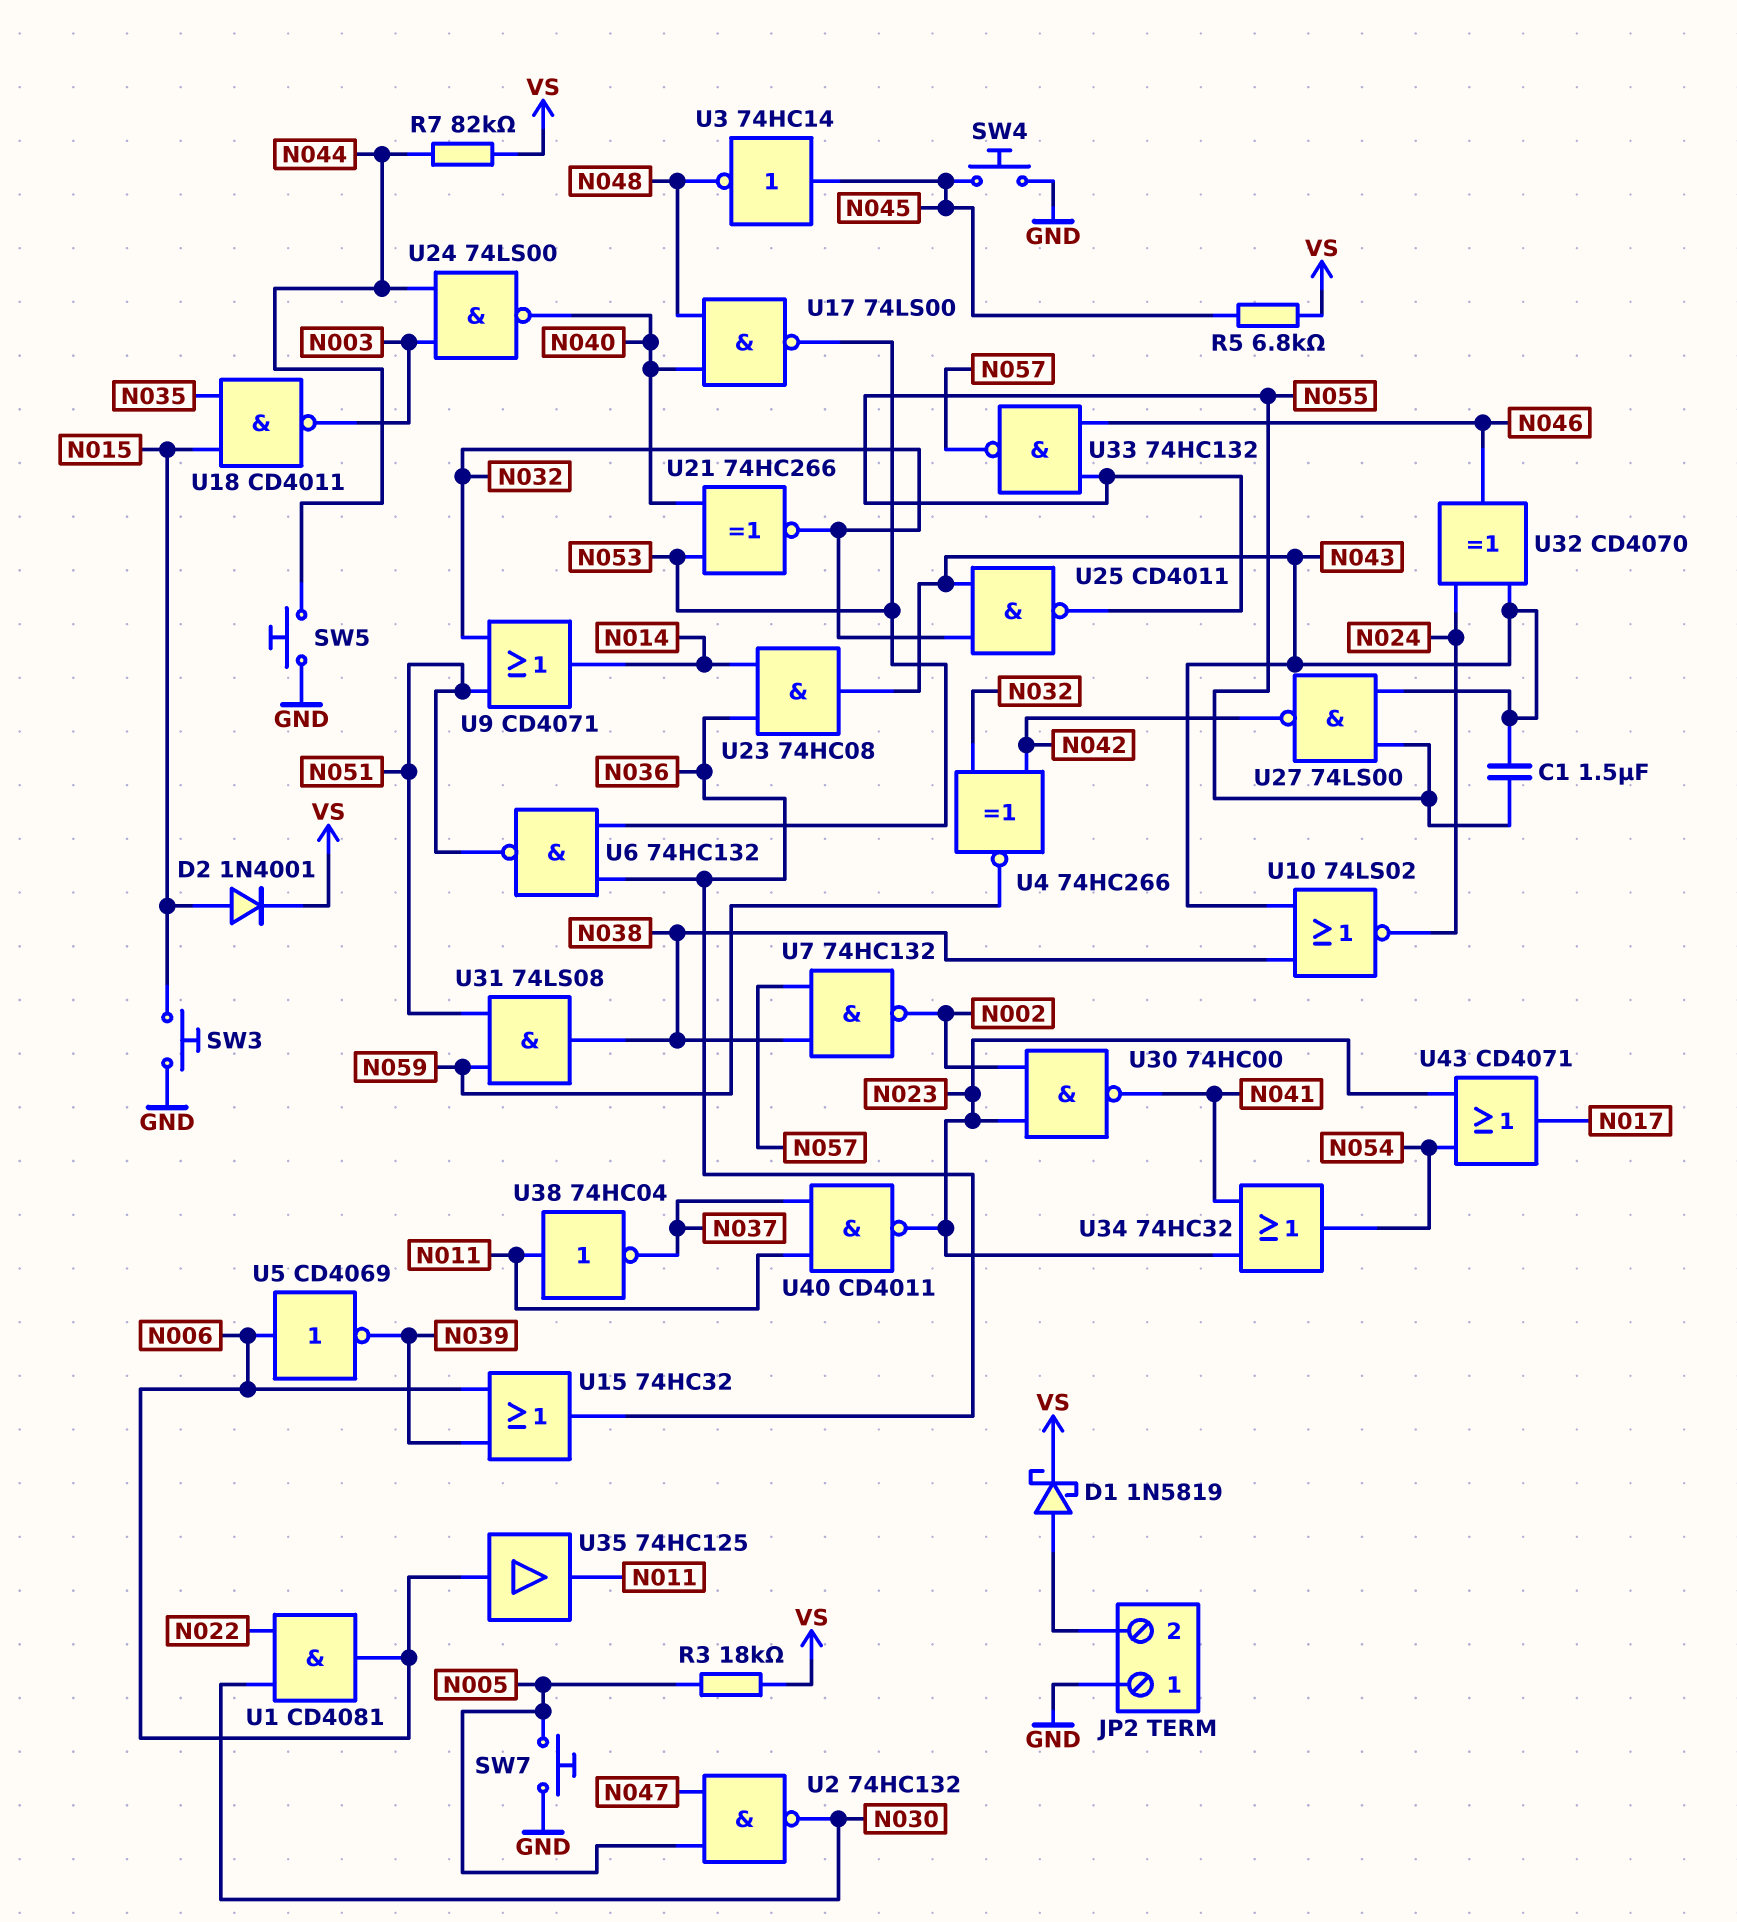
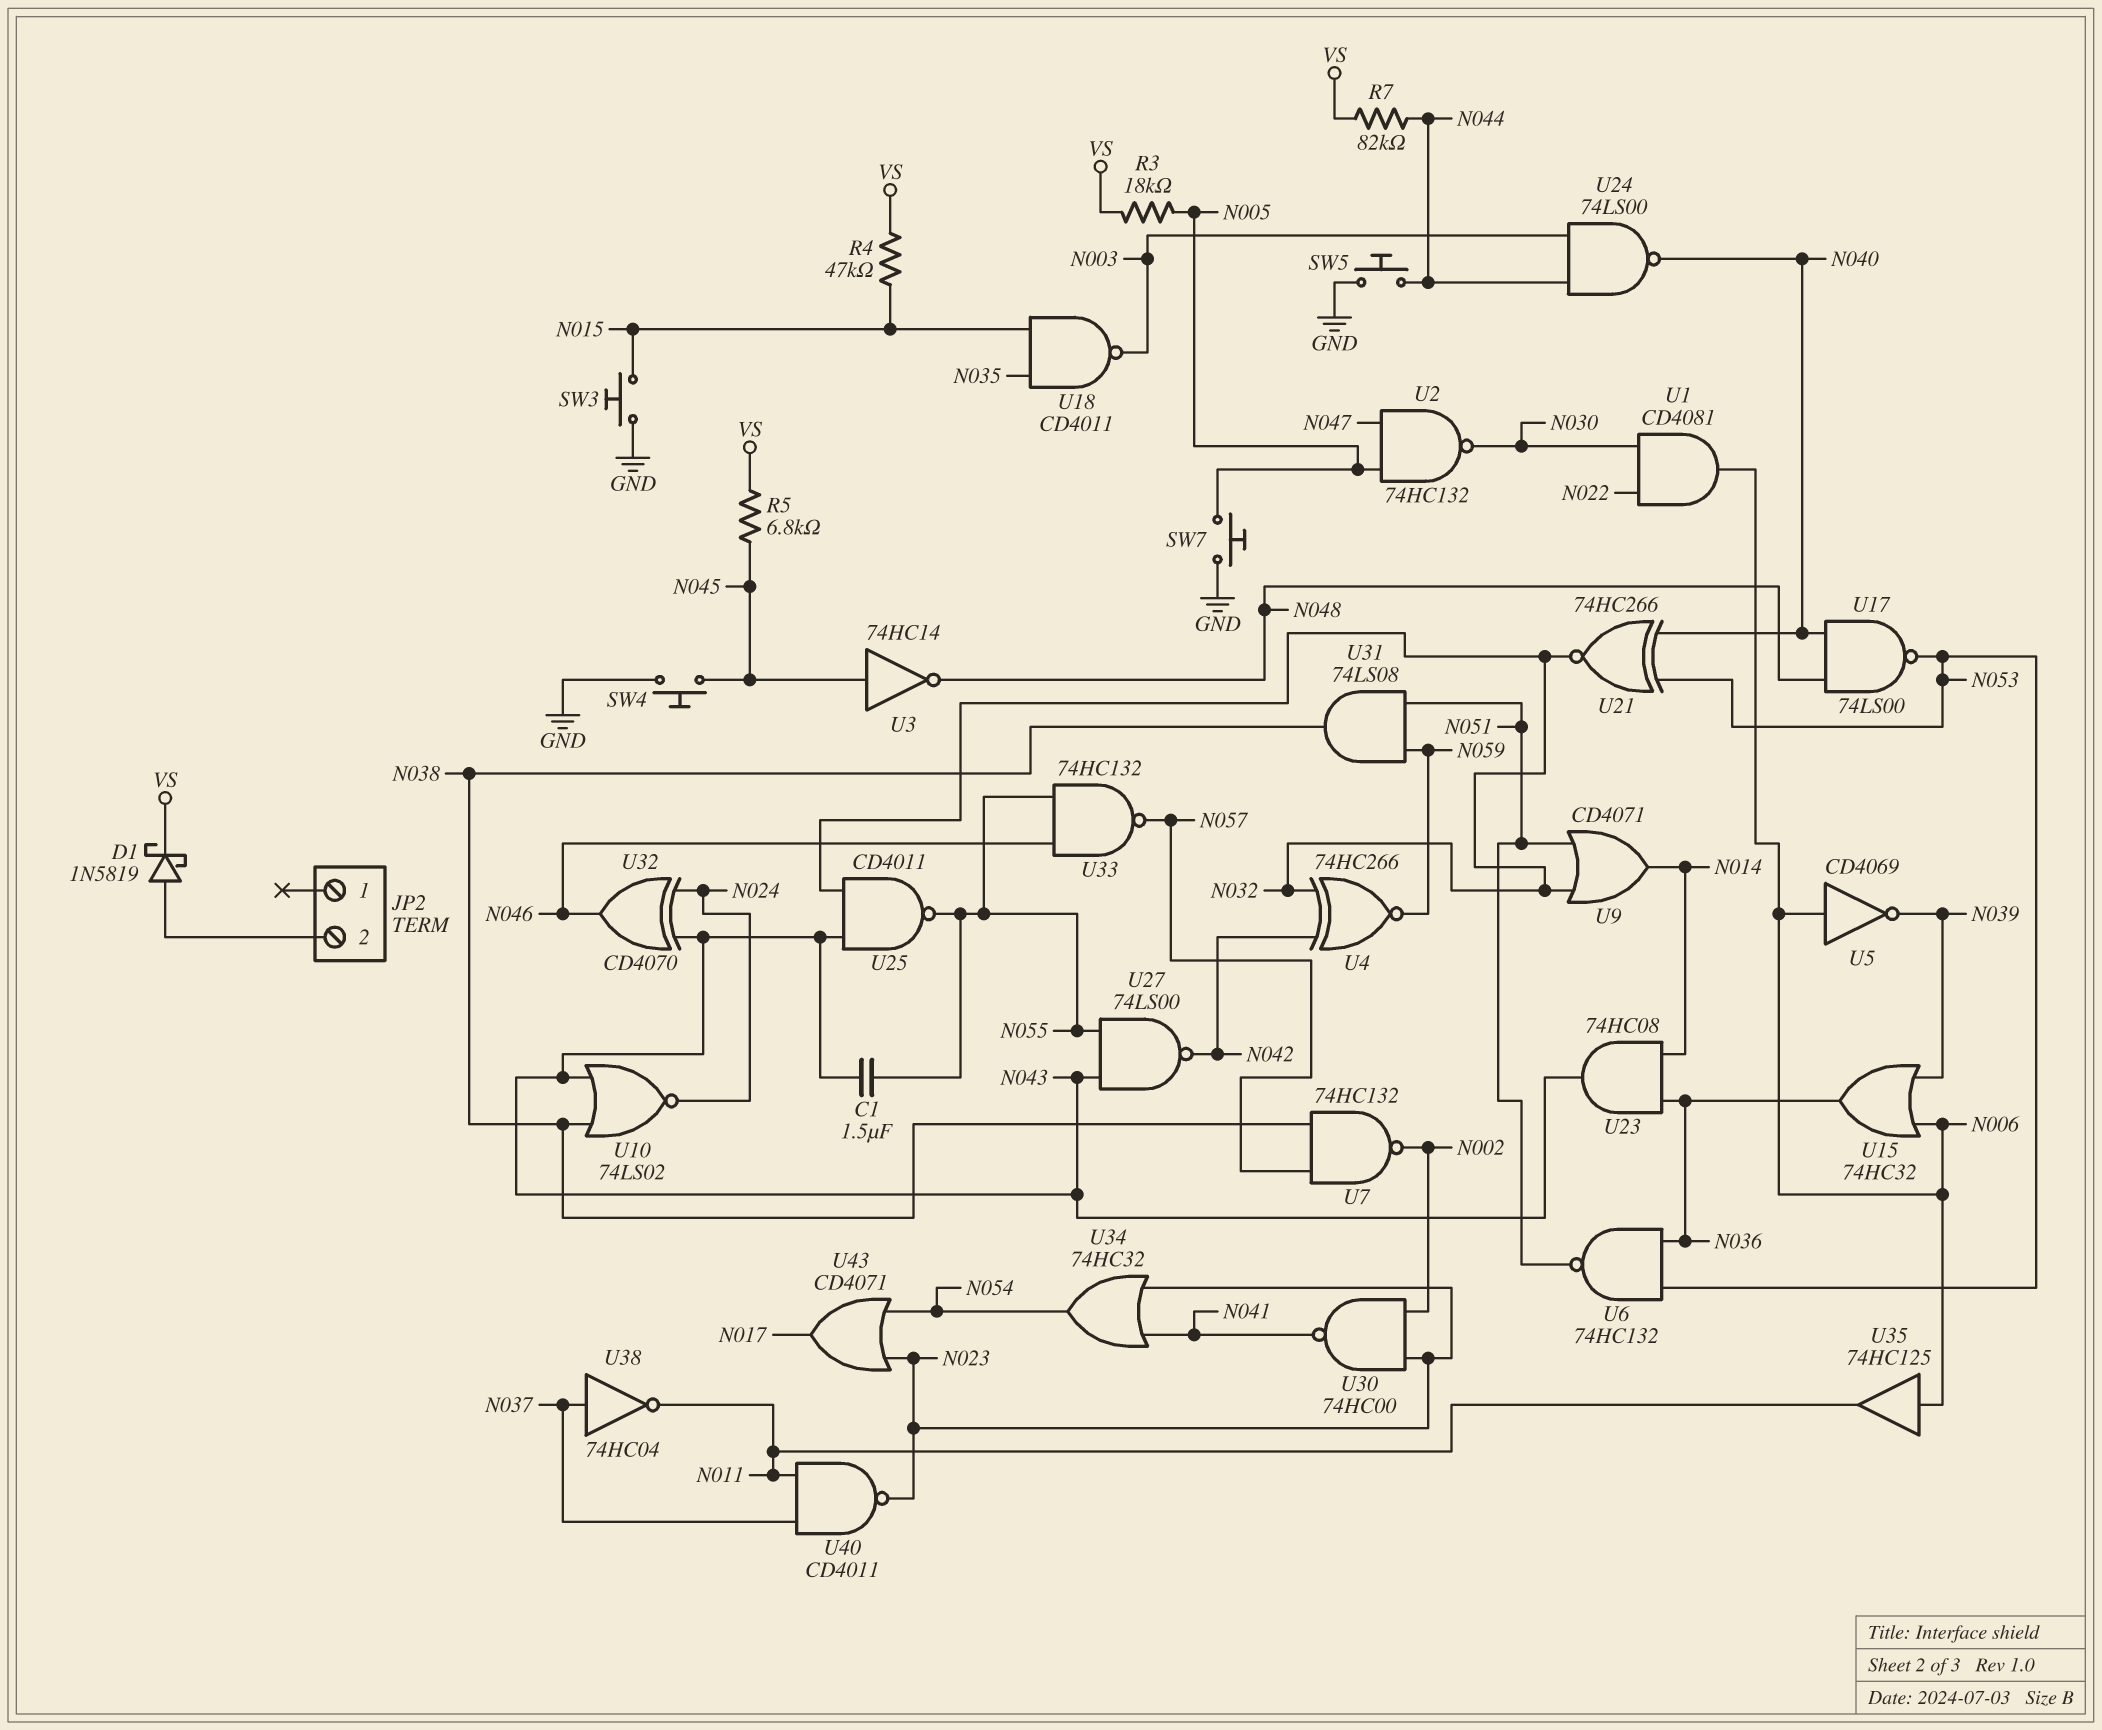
D2: diode 1N4001 (A N015, K VS) -> none
JP2 pin 1: GND -> none
R4: none -> 47k (N015, VS)
U38: NOT 74HC04 (in N011, out N037) -> NOT 74HC04 (in N037, out N011)

